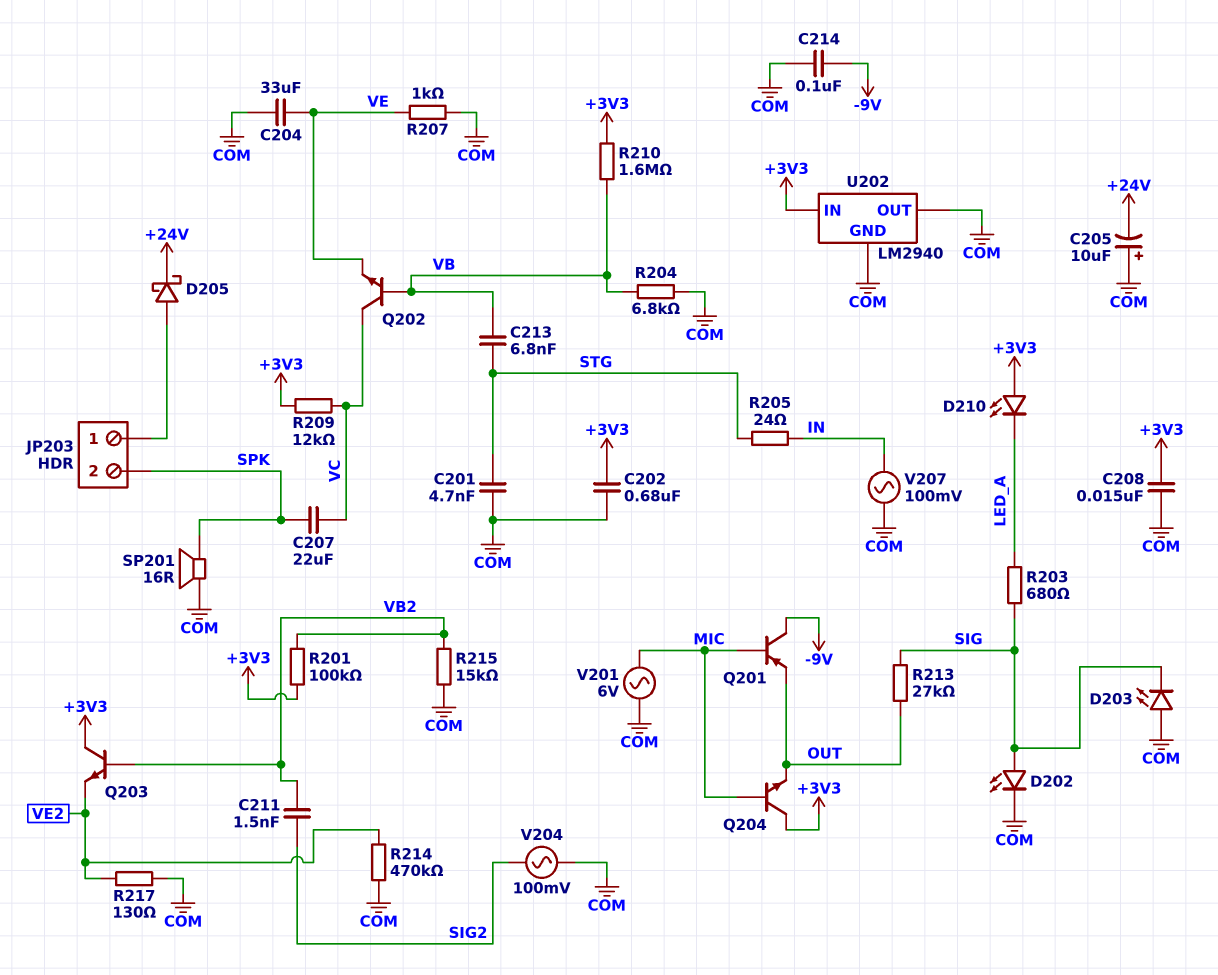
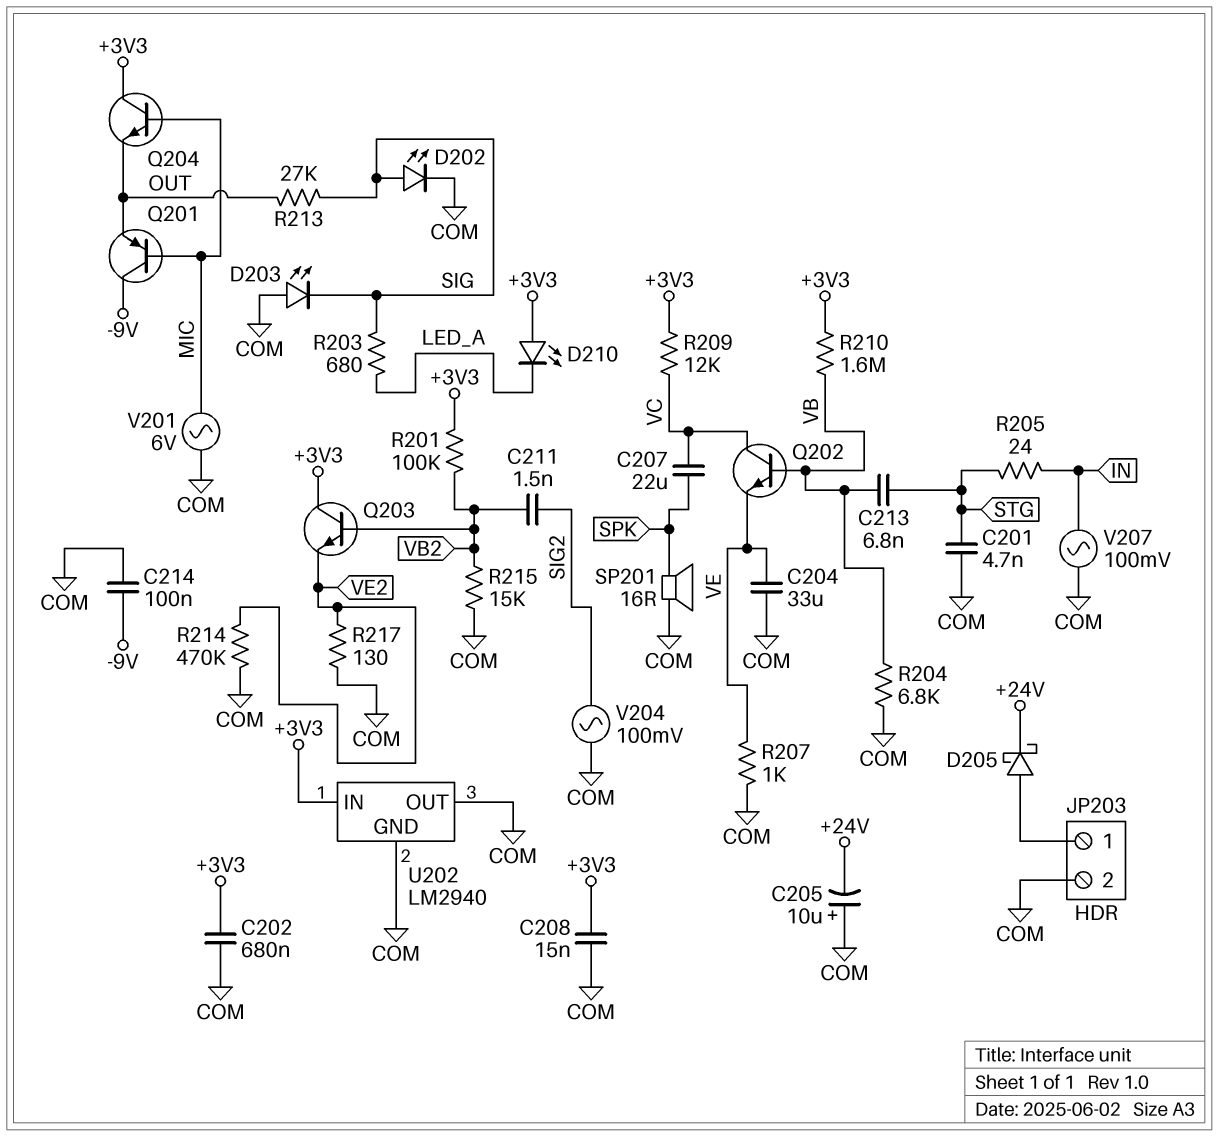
JP203 pin 2: SPK -> COM

